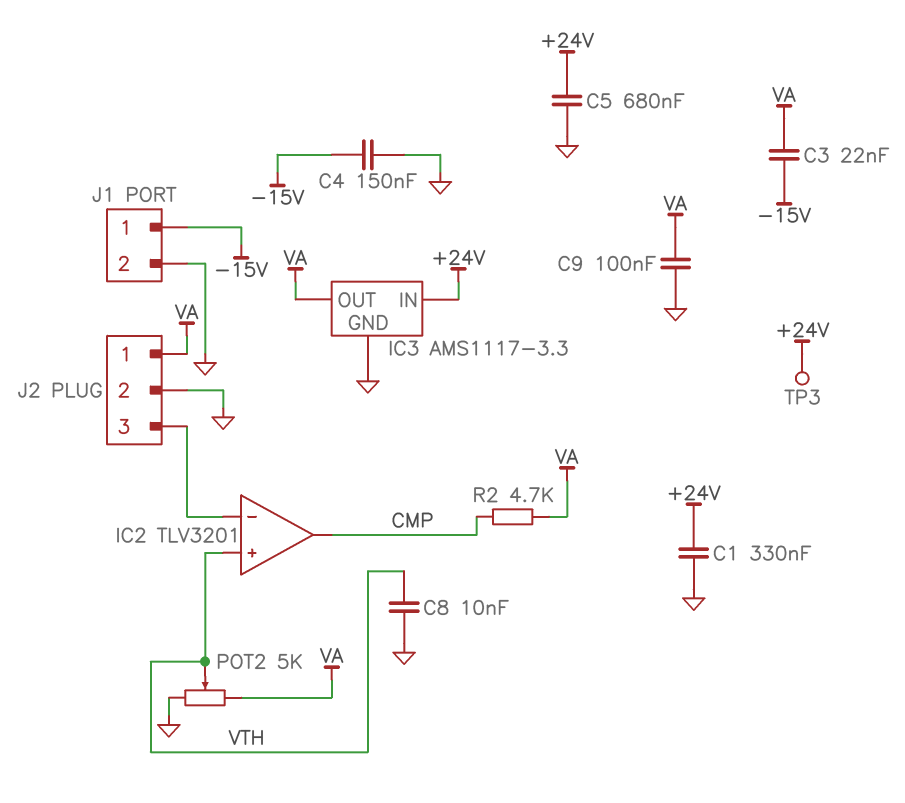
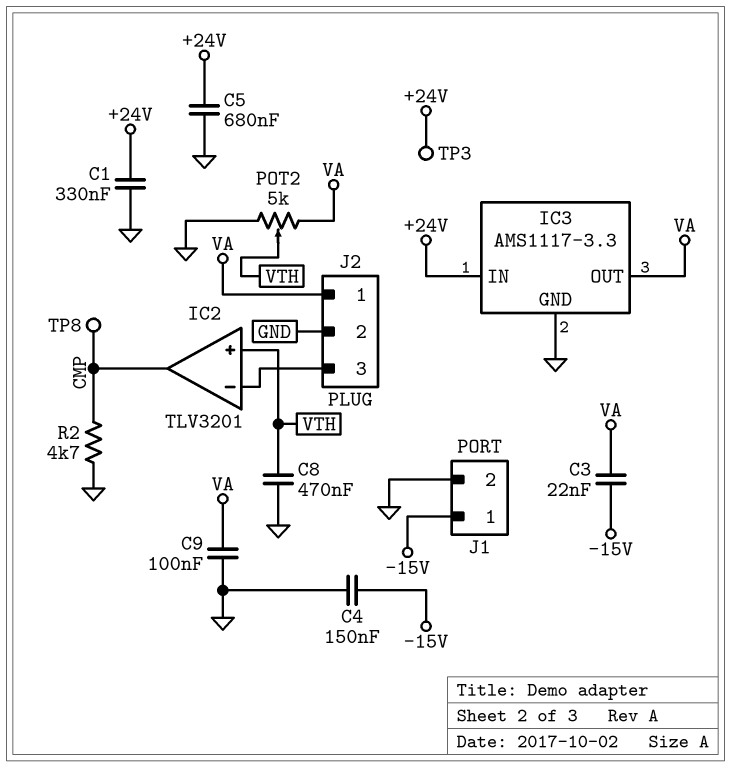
C8: 10nF (GND, VTH) -> 470nF (GND, VTH)
R2: 4.7k (CMP, VA) -> 4.7k (CMP, GND)
TP8: none -> test point (CMP)

